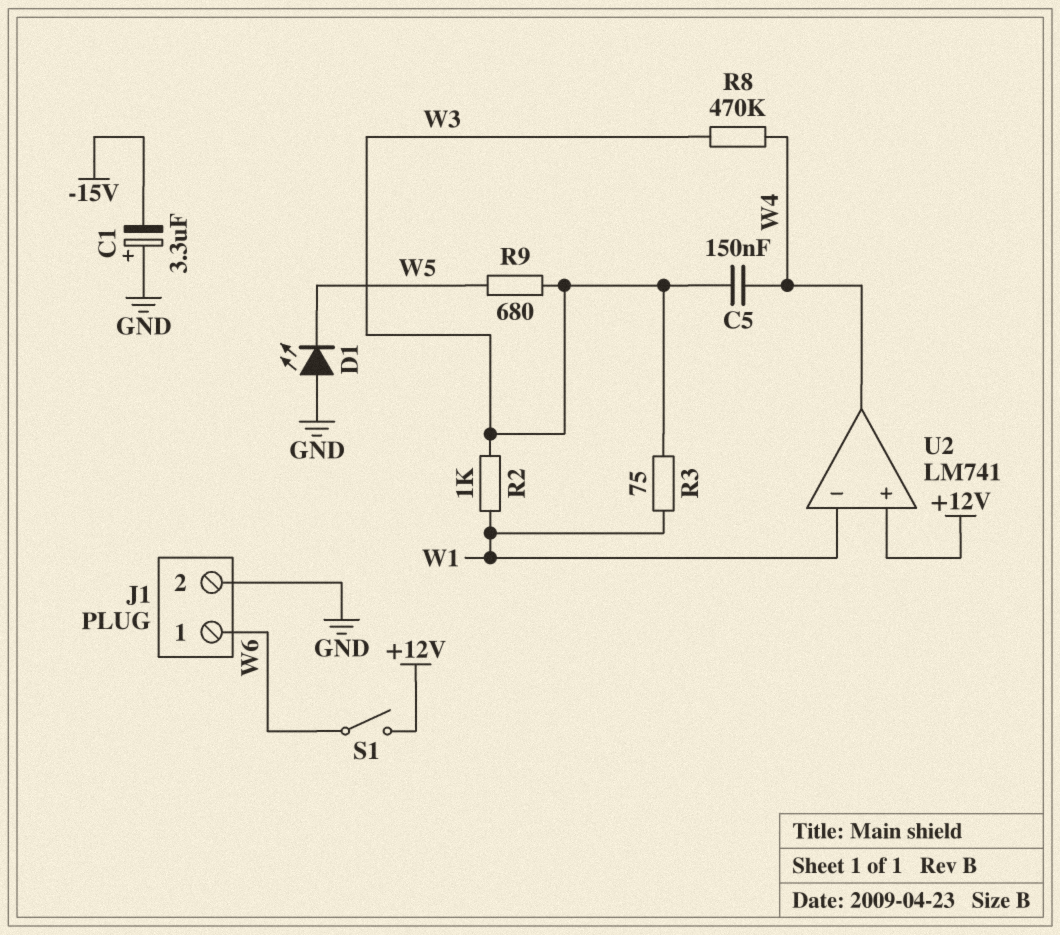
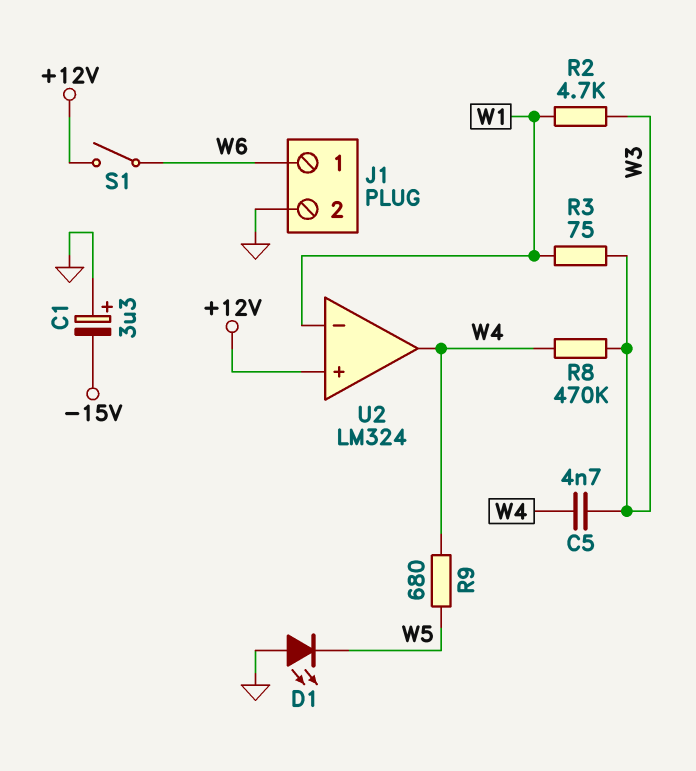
C5: 150nF (W3, W4) -> 4.7nF (W3, W4)
R2: 1k (W1, W3) -> 4.7k (W1, W3)
R9: 680 (W3, W5) -> 680 (W4, W5)
U2: LM741 -> LM324

